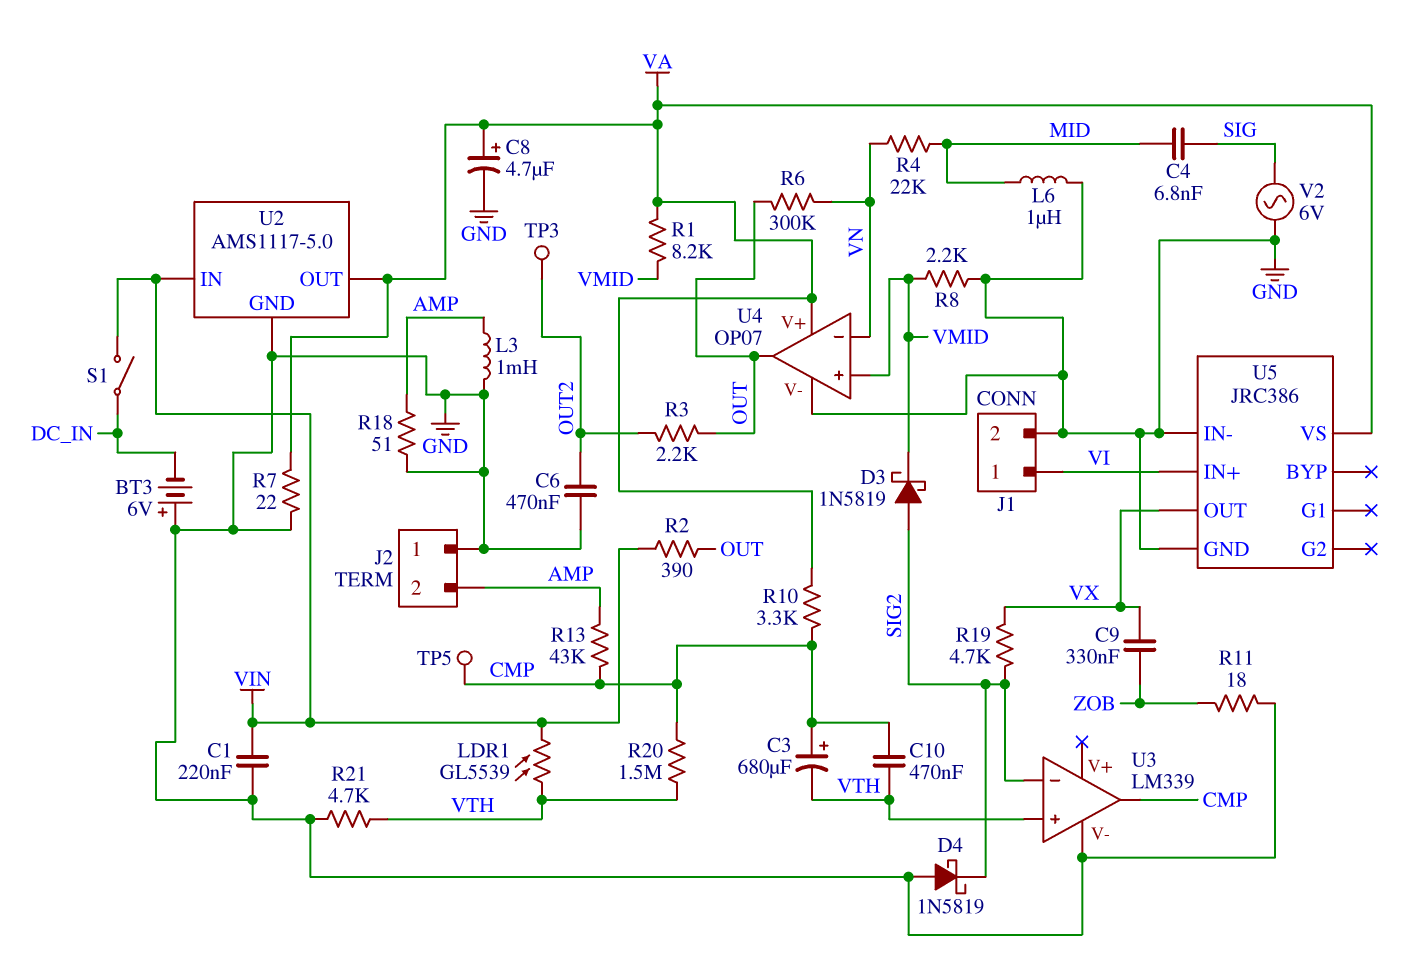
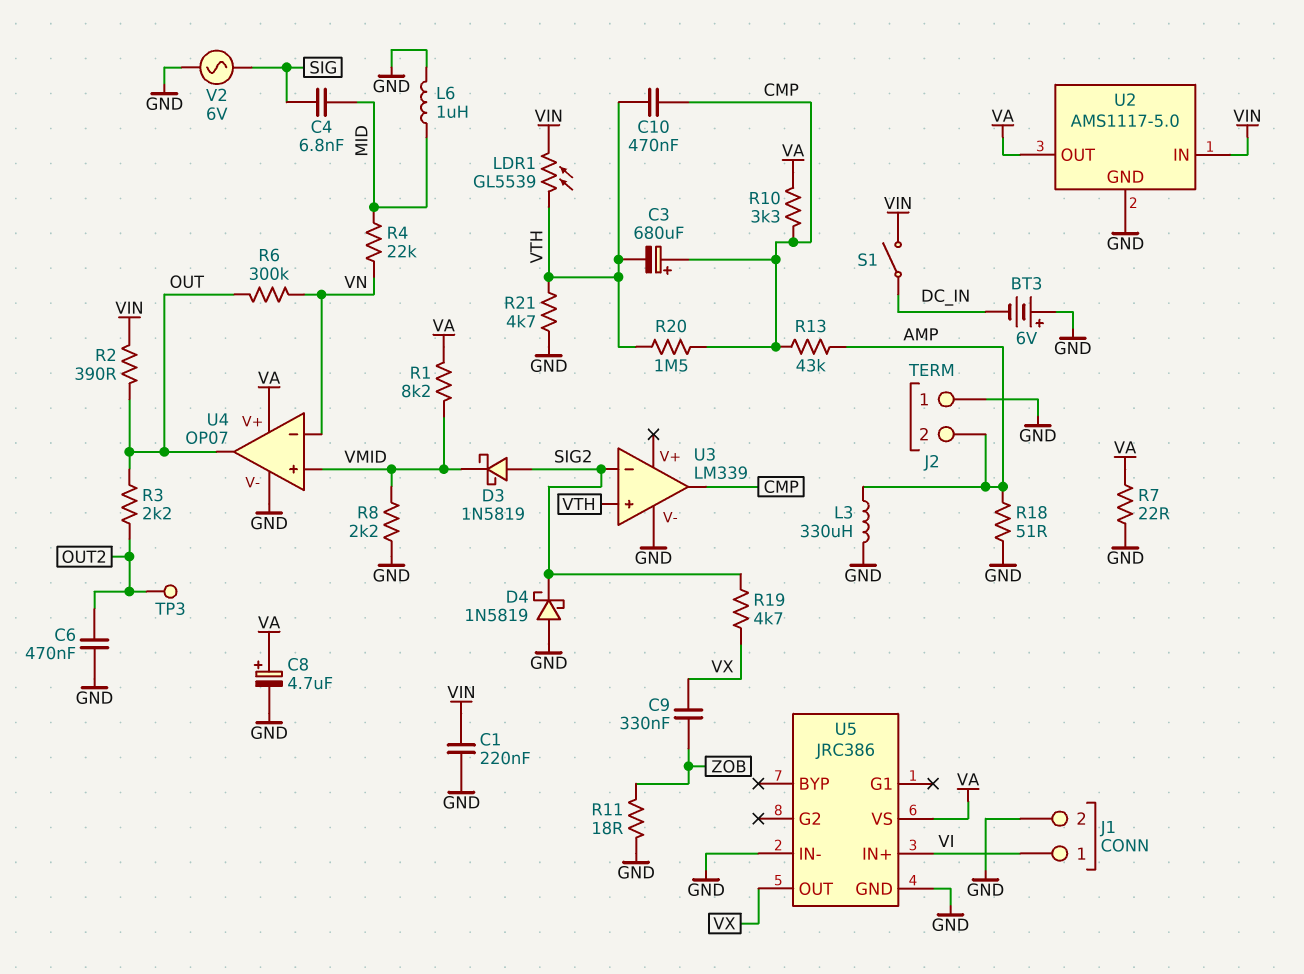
L3: 1mH (AMP, GND) -> 330uH (AMP, GND)
TP5: test point (CMP) -> none

